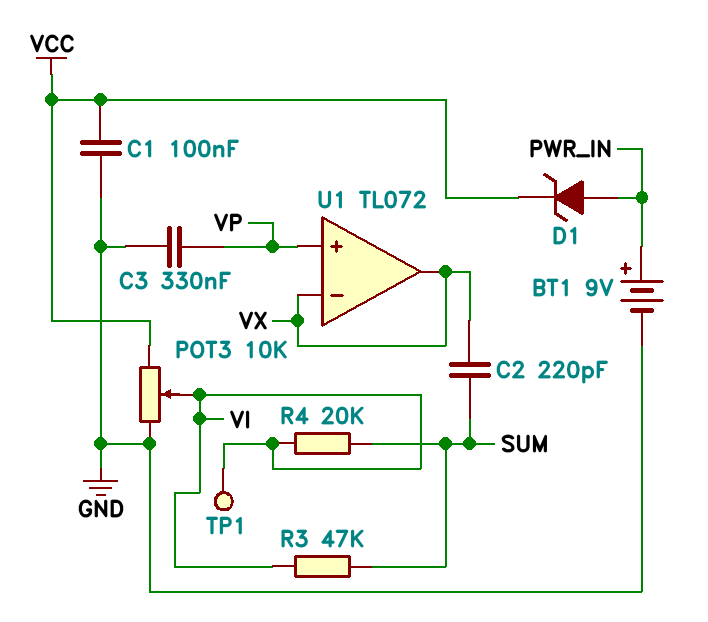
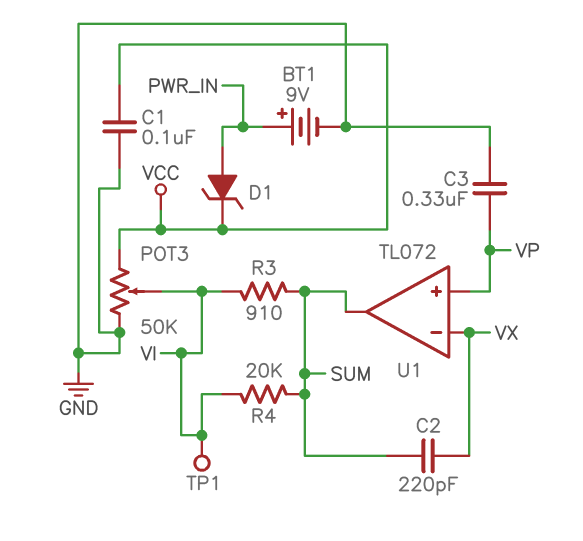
POT3: 10k (GND, VCC, wiper VI) -> 50k (GND, VCC, wiper VI)
R3: 47k (SUM, VI) -> 910 (SUM, VI)
U1 pin out: VX -> SUM

